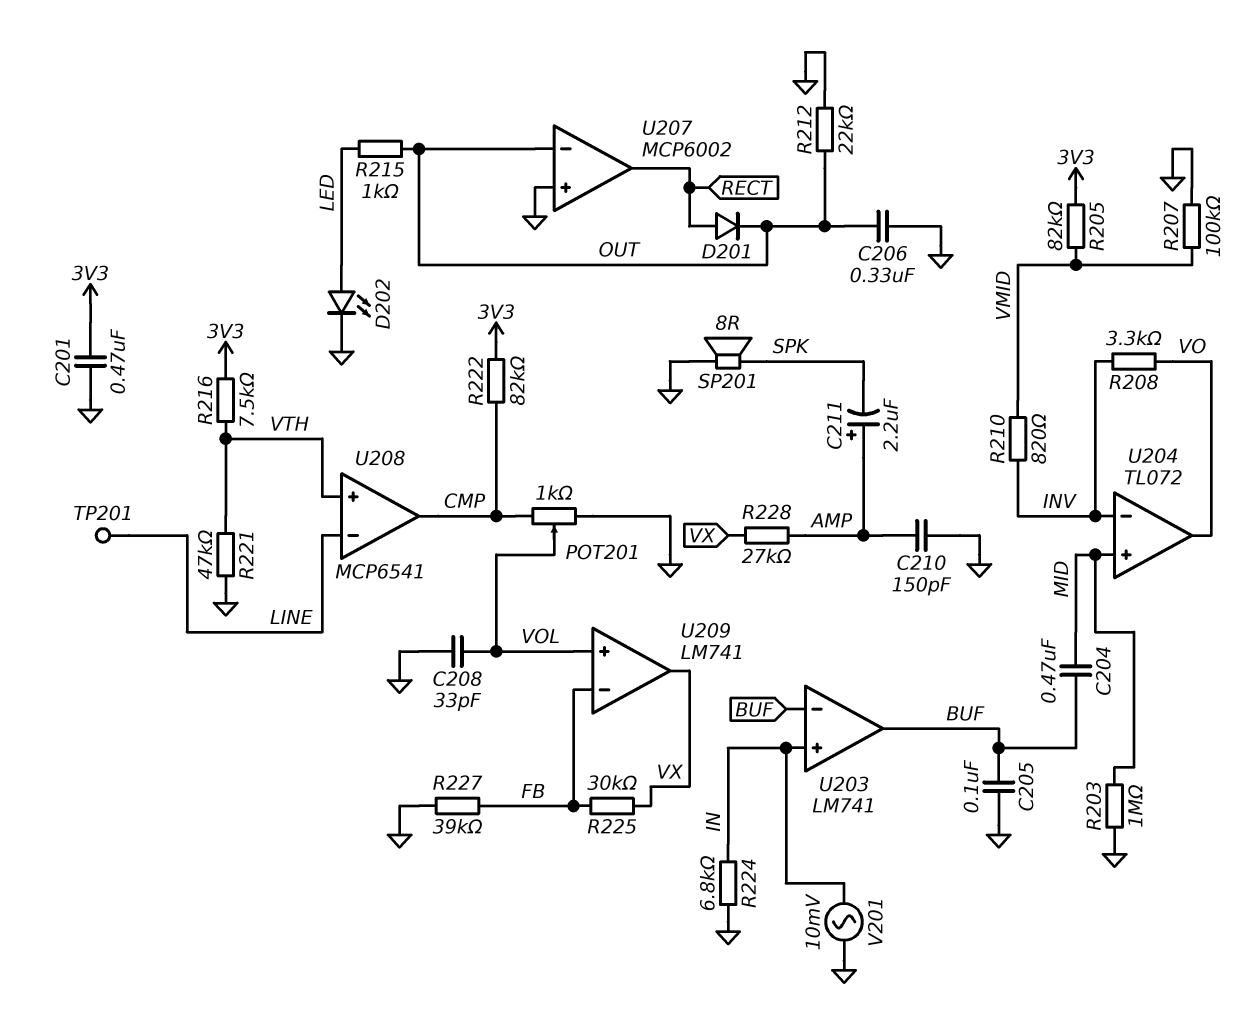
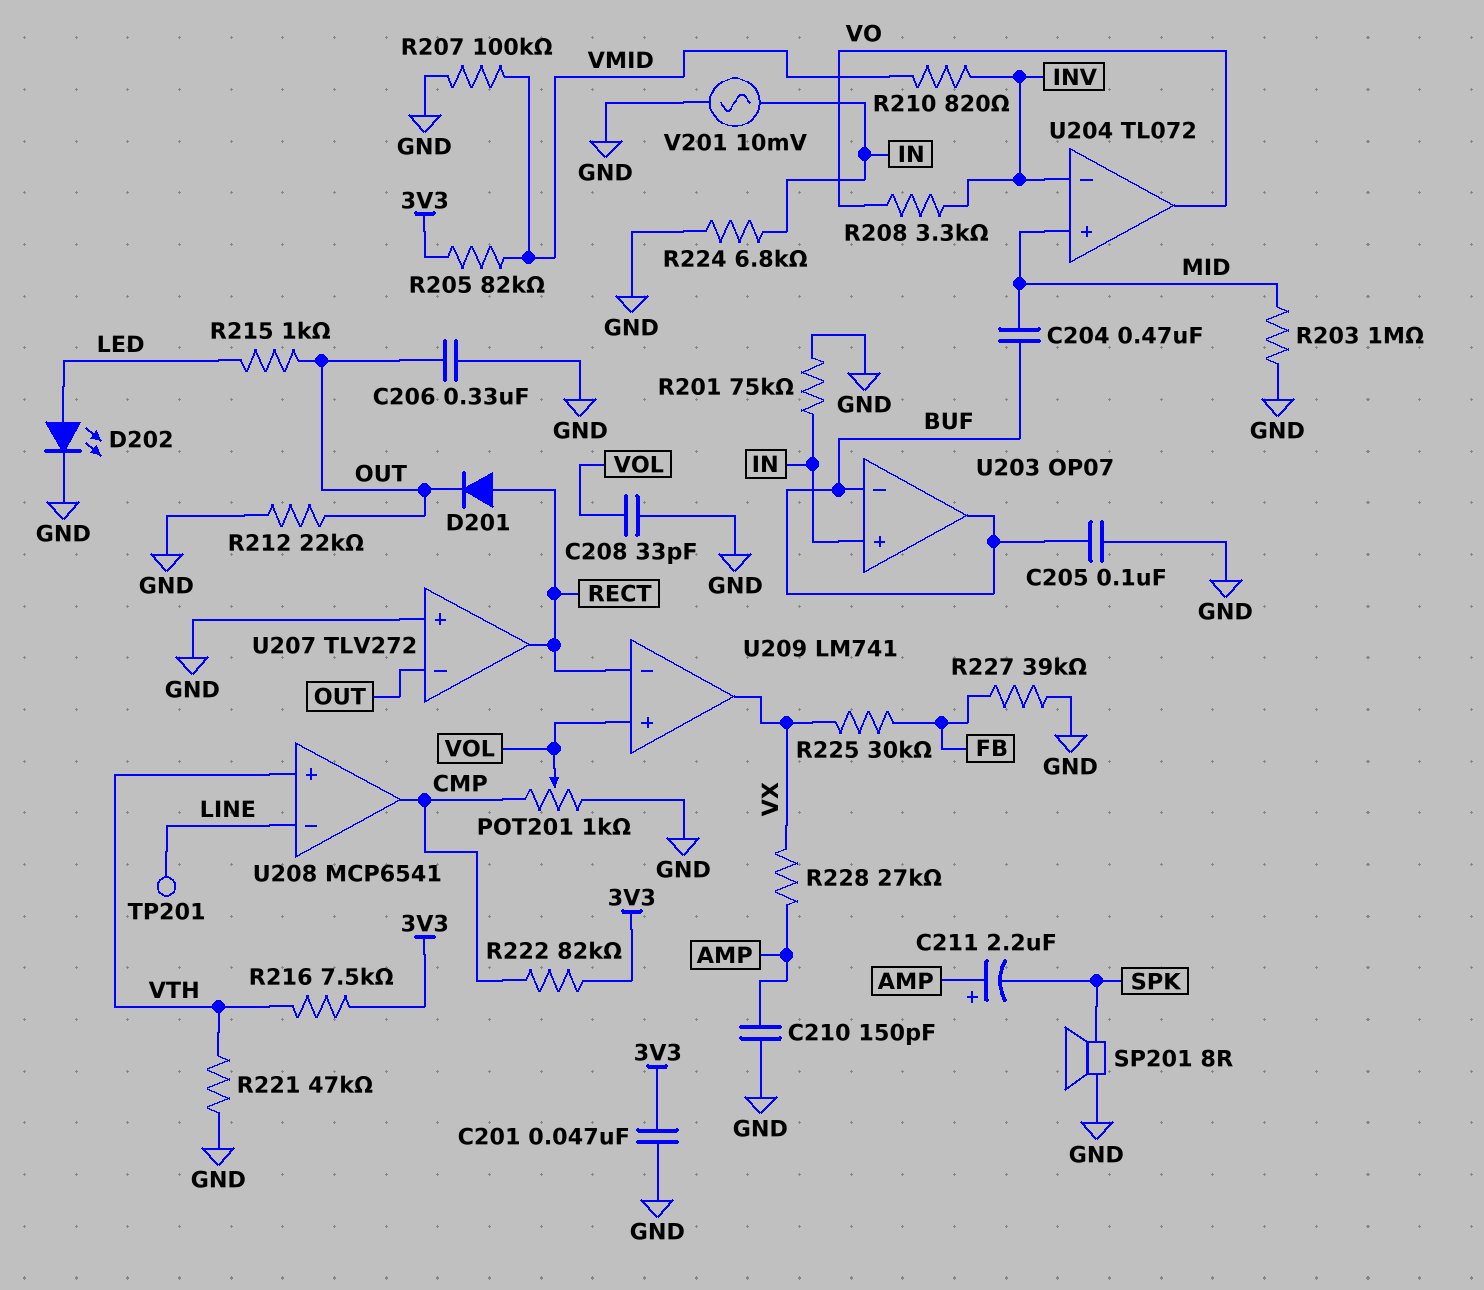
C201: 470nF (3V3, GND) -> 47nF (3V3, GND)
R201: none -> 75k (GND, IN)
U203: LM741 -> OP07
U207: MCP6002 -> TLV272
U209 pin in-: FB -> RECT

